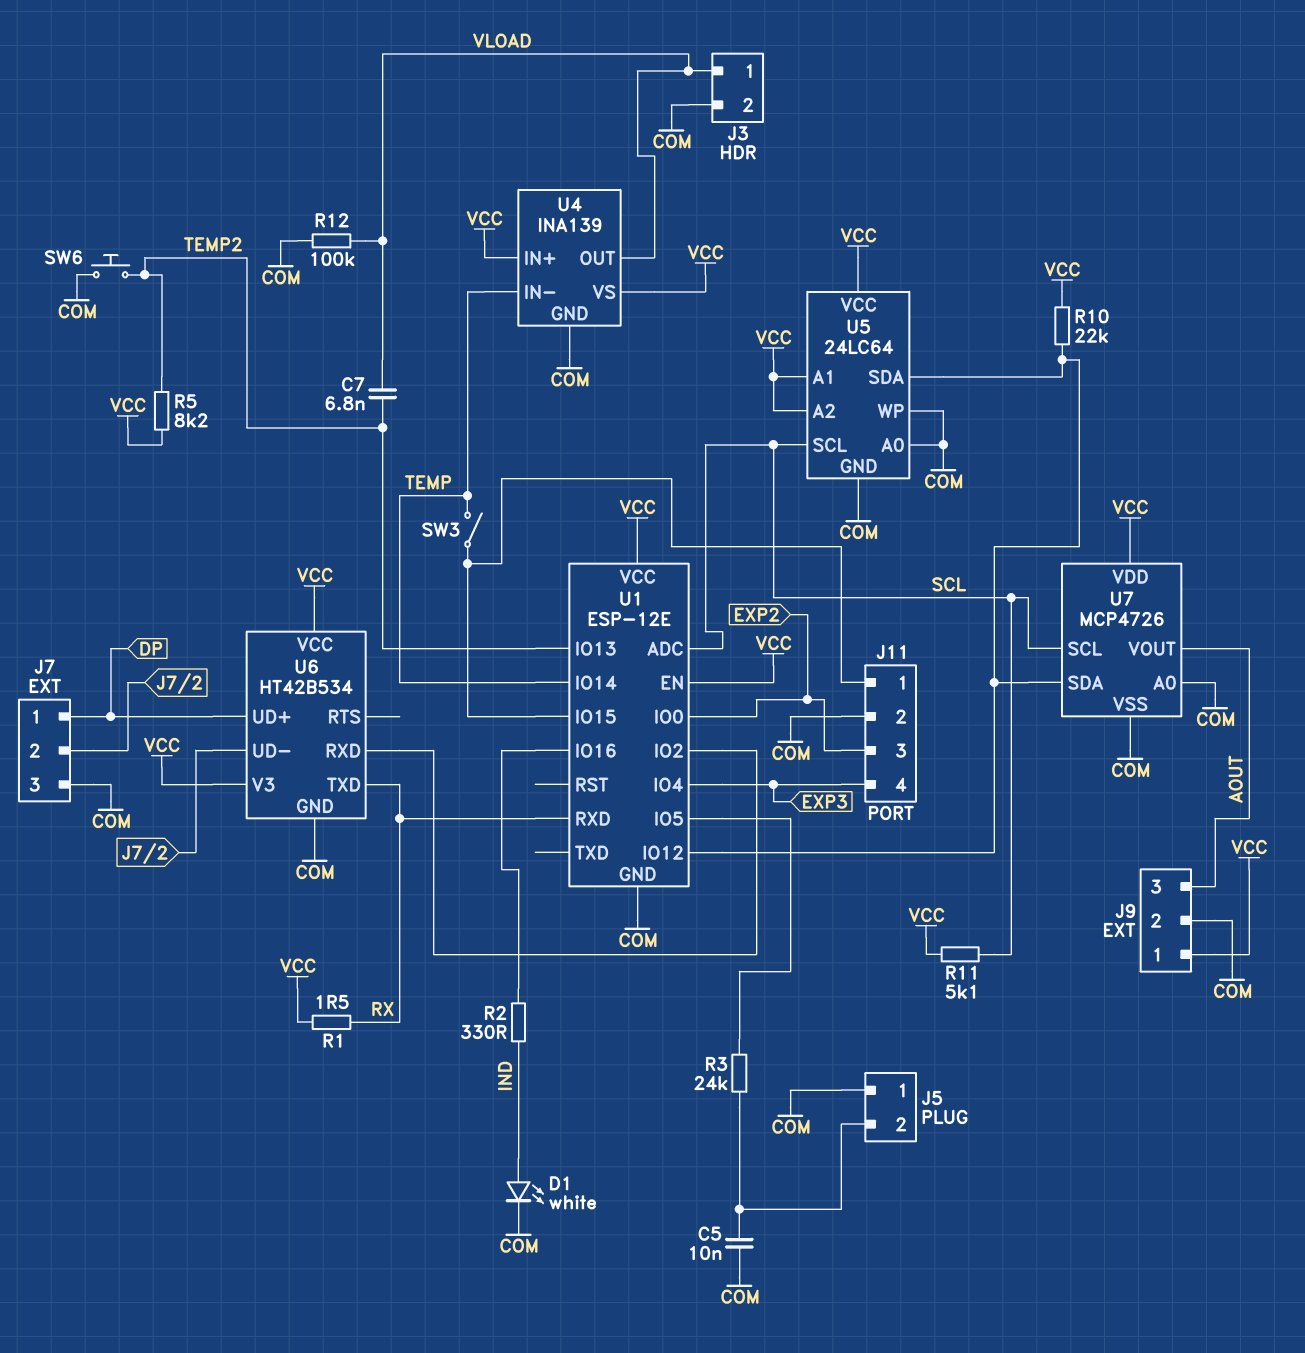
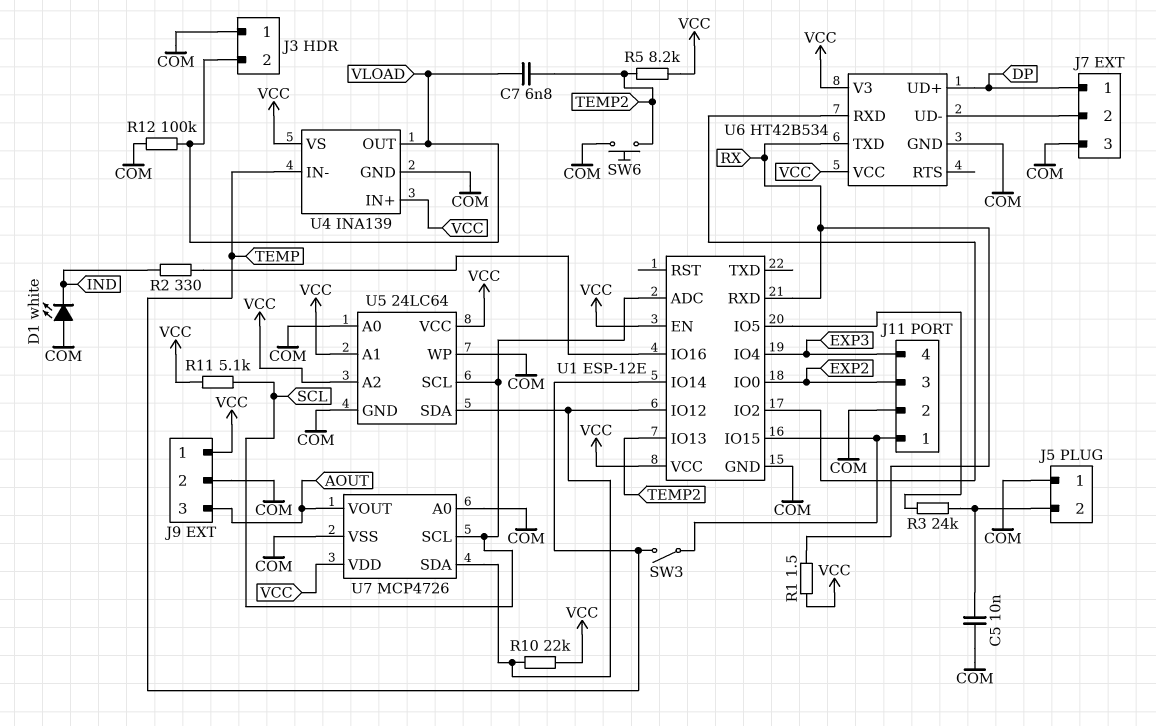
D1: LED white (A IND, K COM) -> LED white (A COM, K IND)
J3 pin 1: VLOAD -> COM
J3 pin 2: COM -> VLOAD

